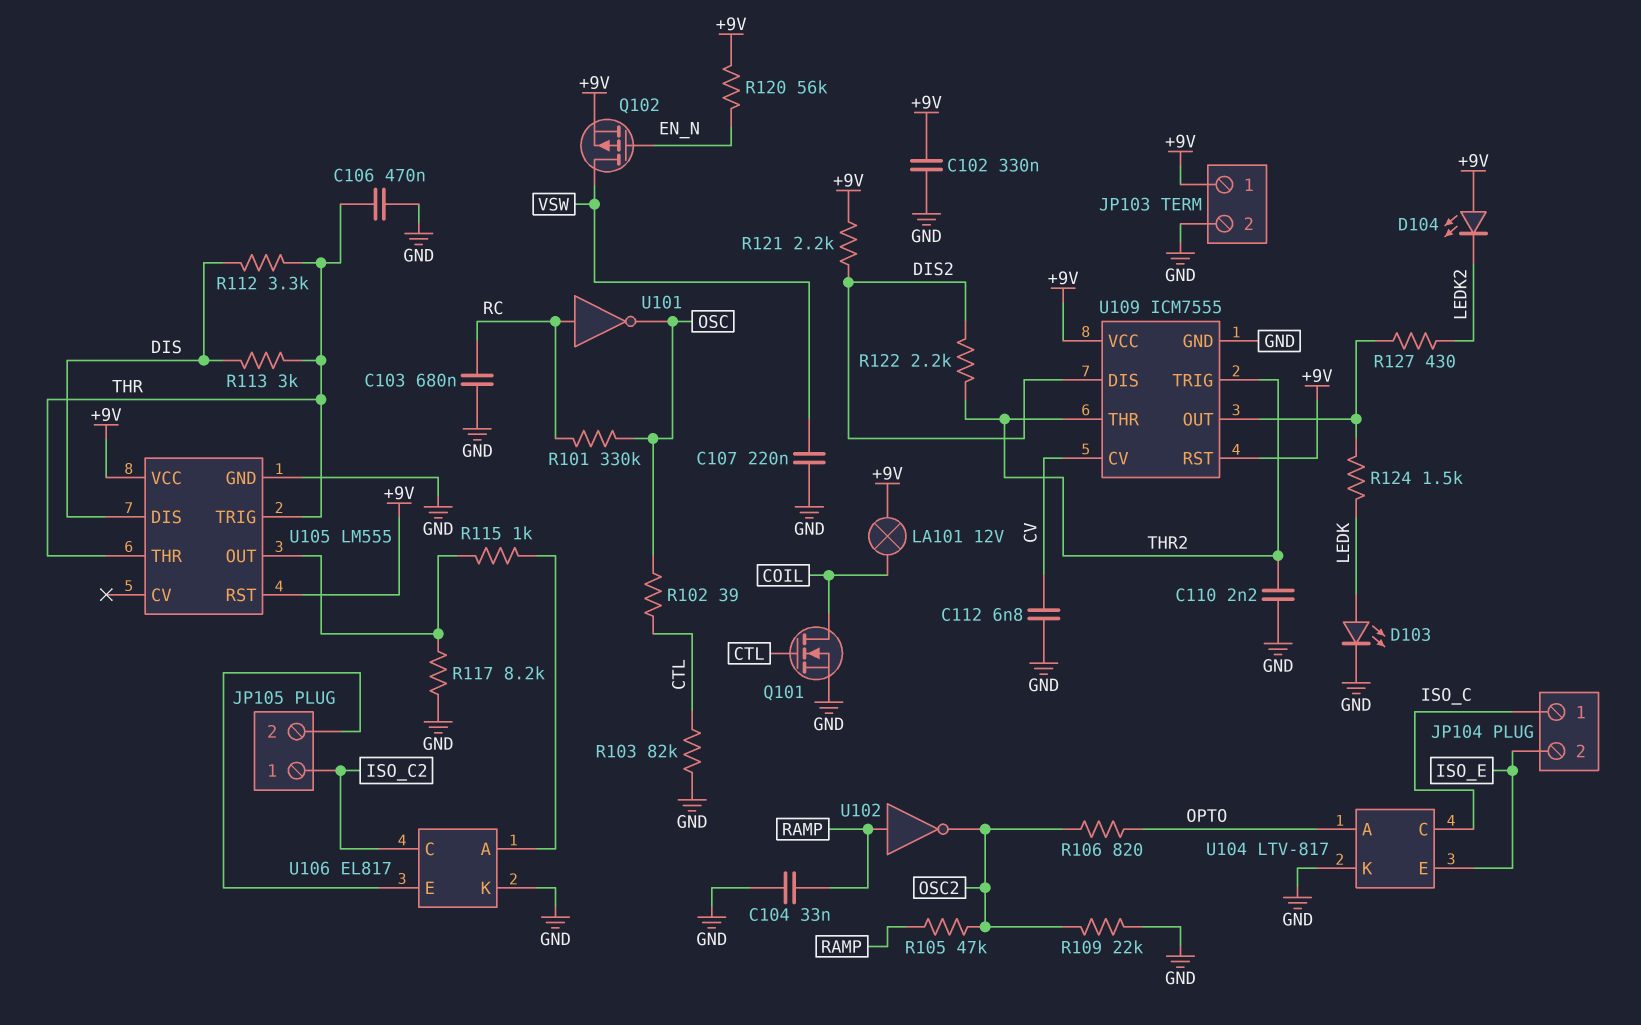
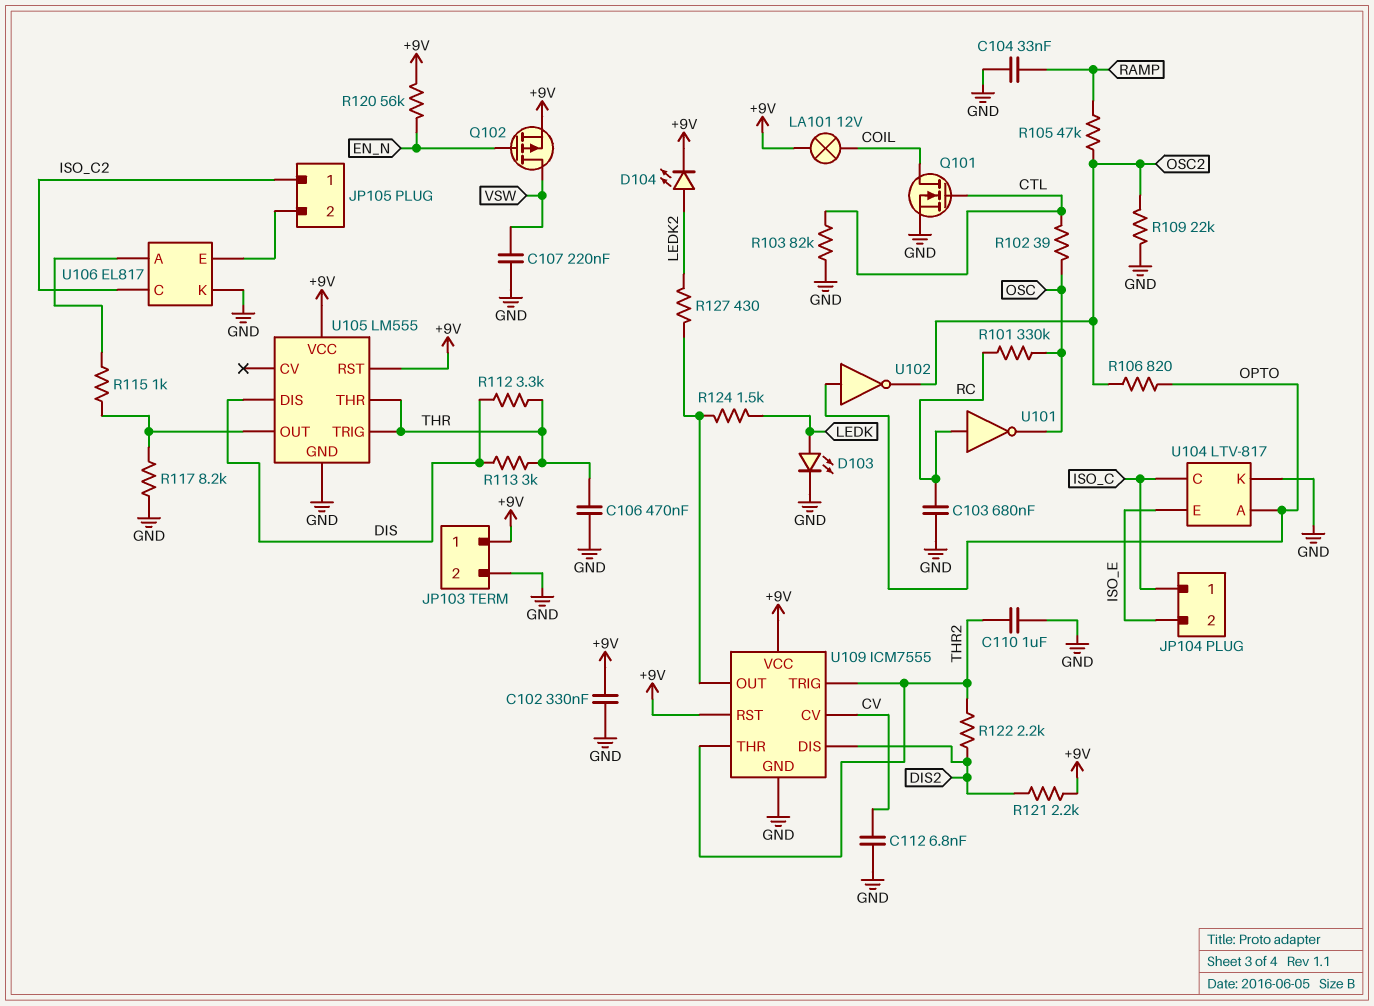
C110: 2.2nF (GND, THR2) -> 1uF (GND, THR2)
D104: LED (A +9V, K LEDK2) -> LED (A LEDK2, K +9V)
U102: NOT (in RAMP, out OSC2) -> NOT (in OPTO, out OSC2)

